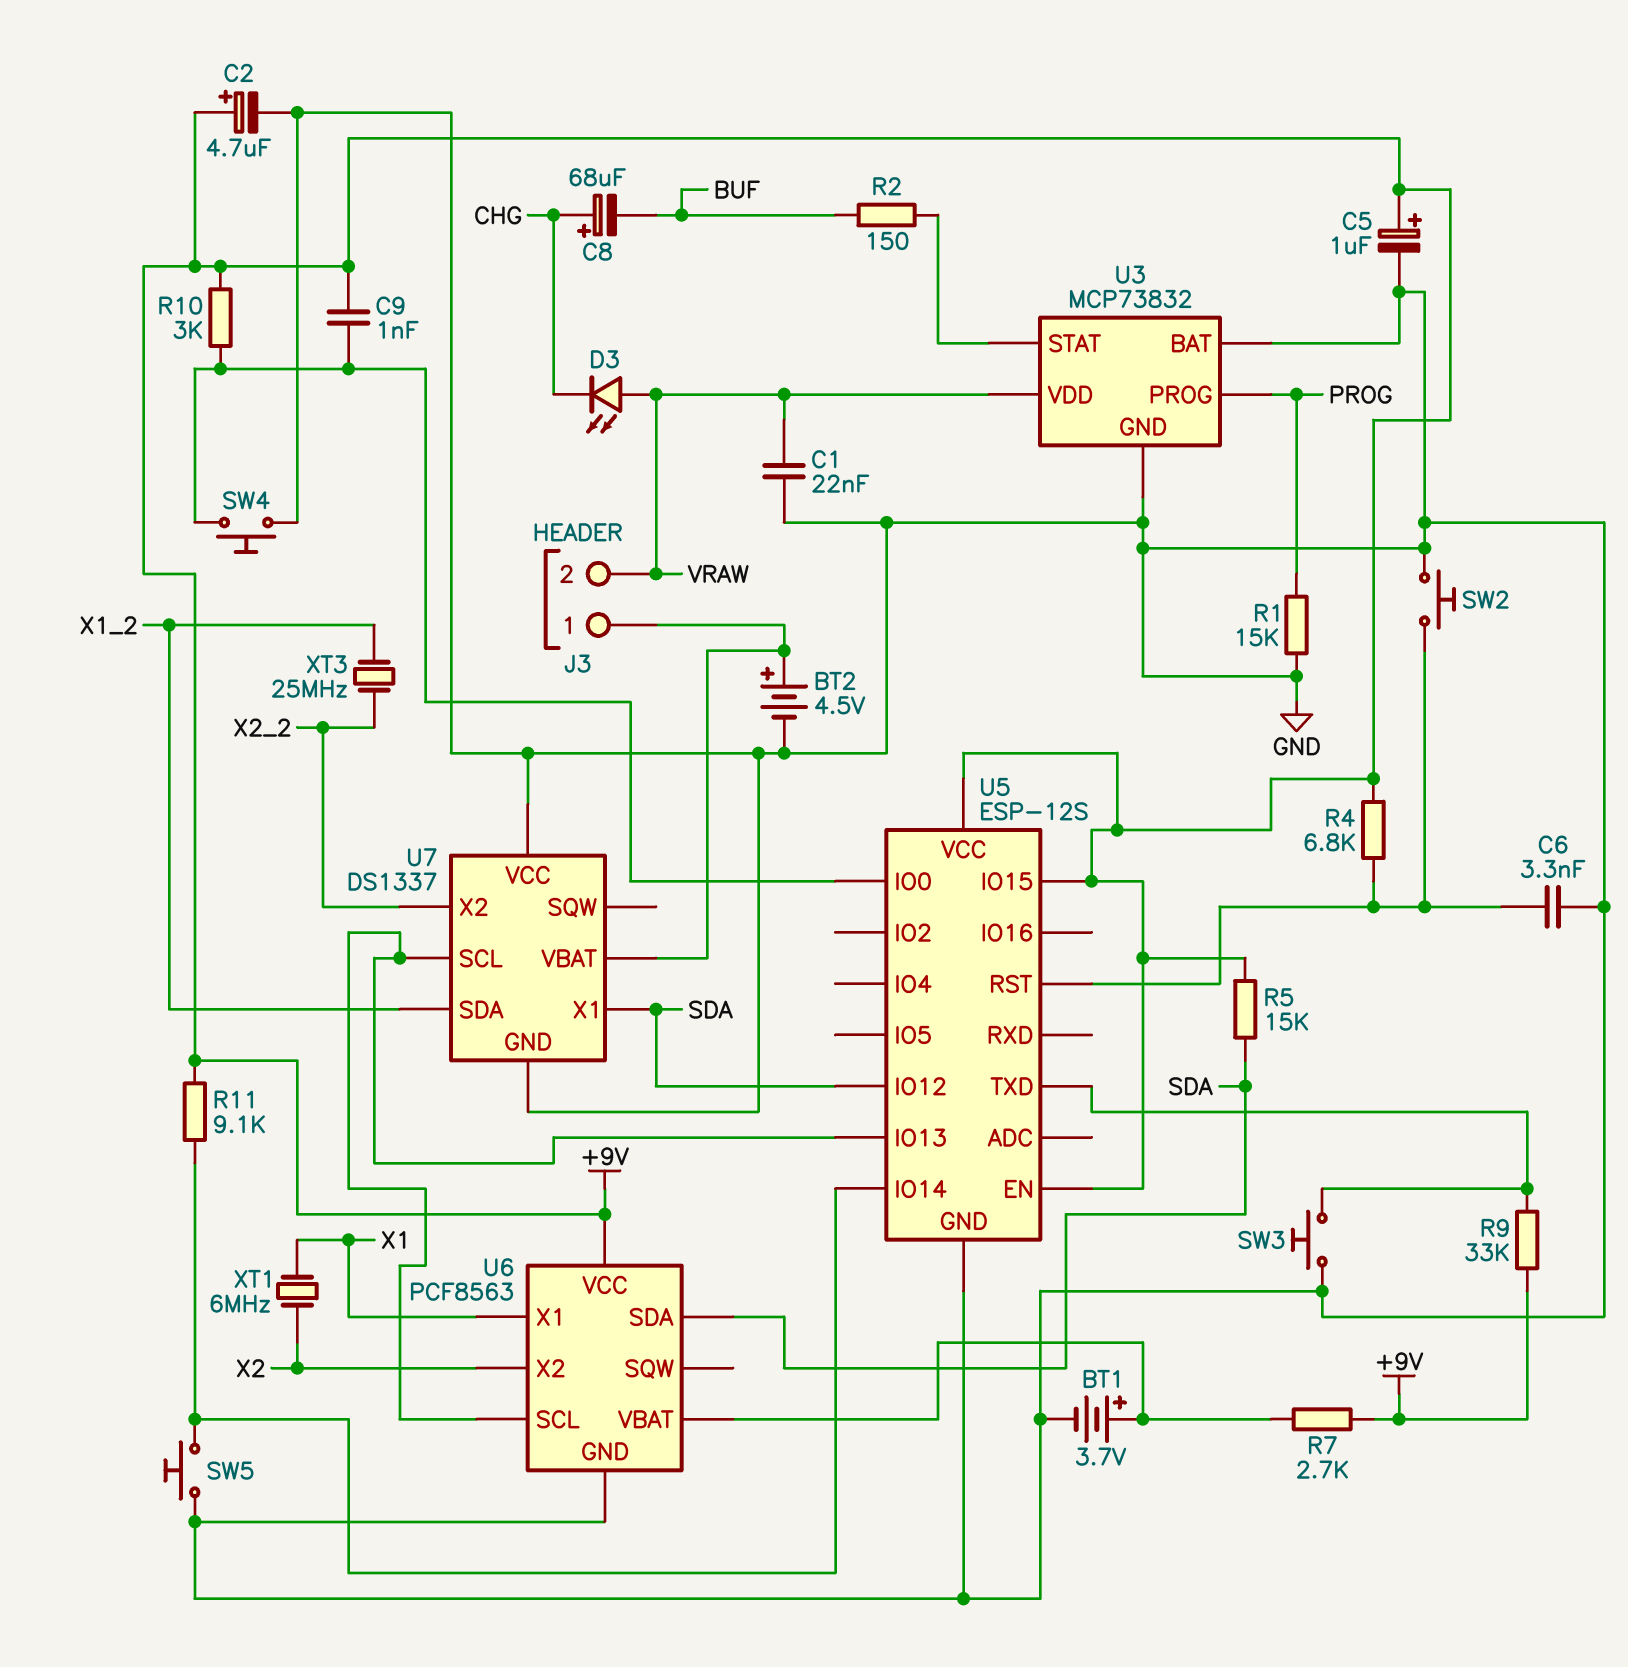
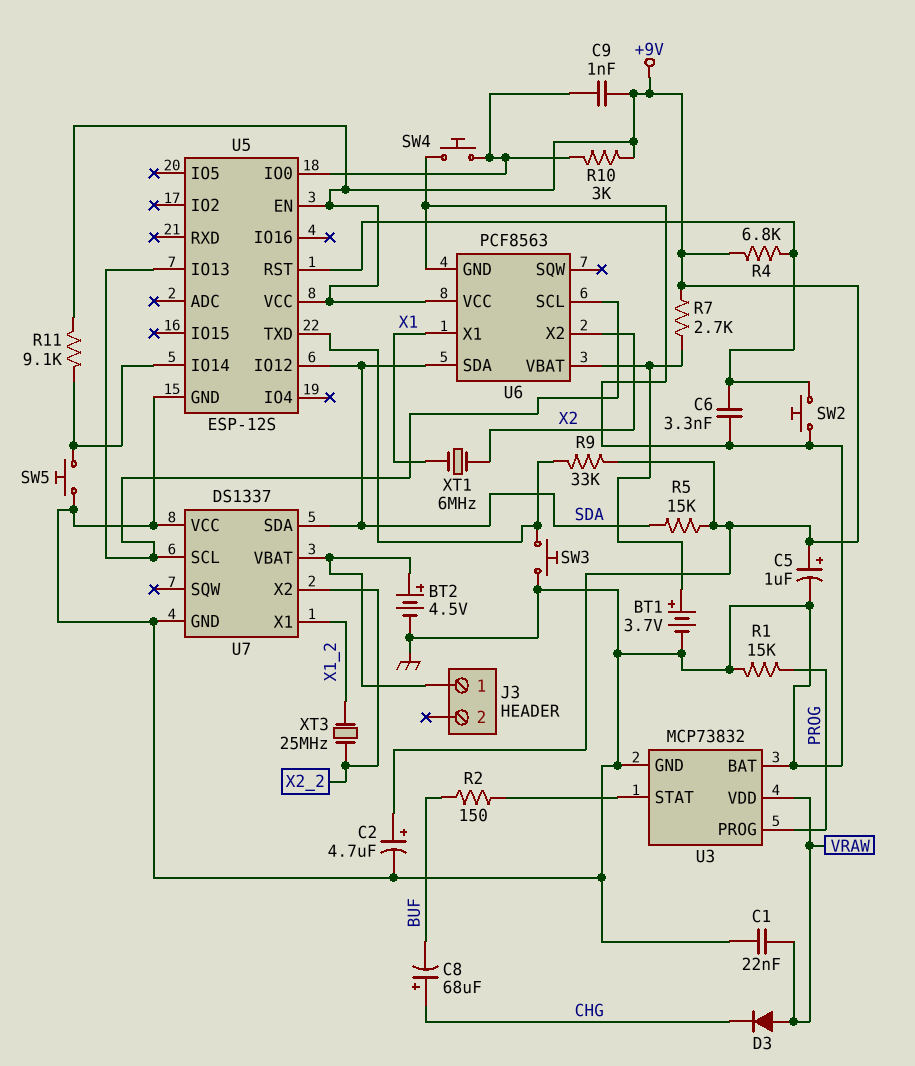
D3: LED (A VRAW, K CHG) -> diode (A VRAW, K CHG)
J3 pin 2: VRAW -> none
U5 pin IO15: +9V -> none
U7 pin SDA: X1_2 -> SDA
U7 pin X1: SDA -> X1_2

